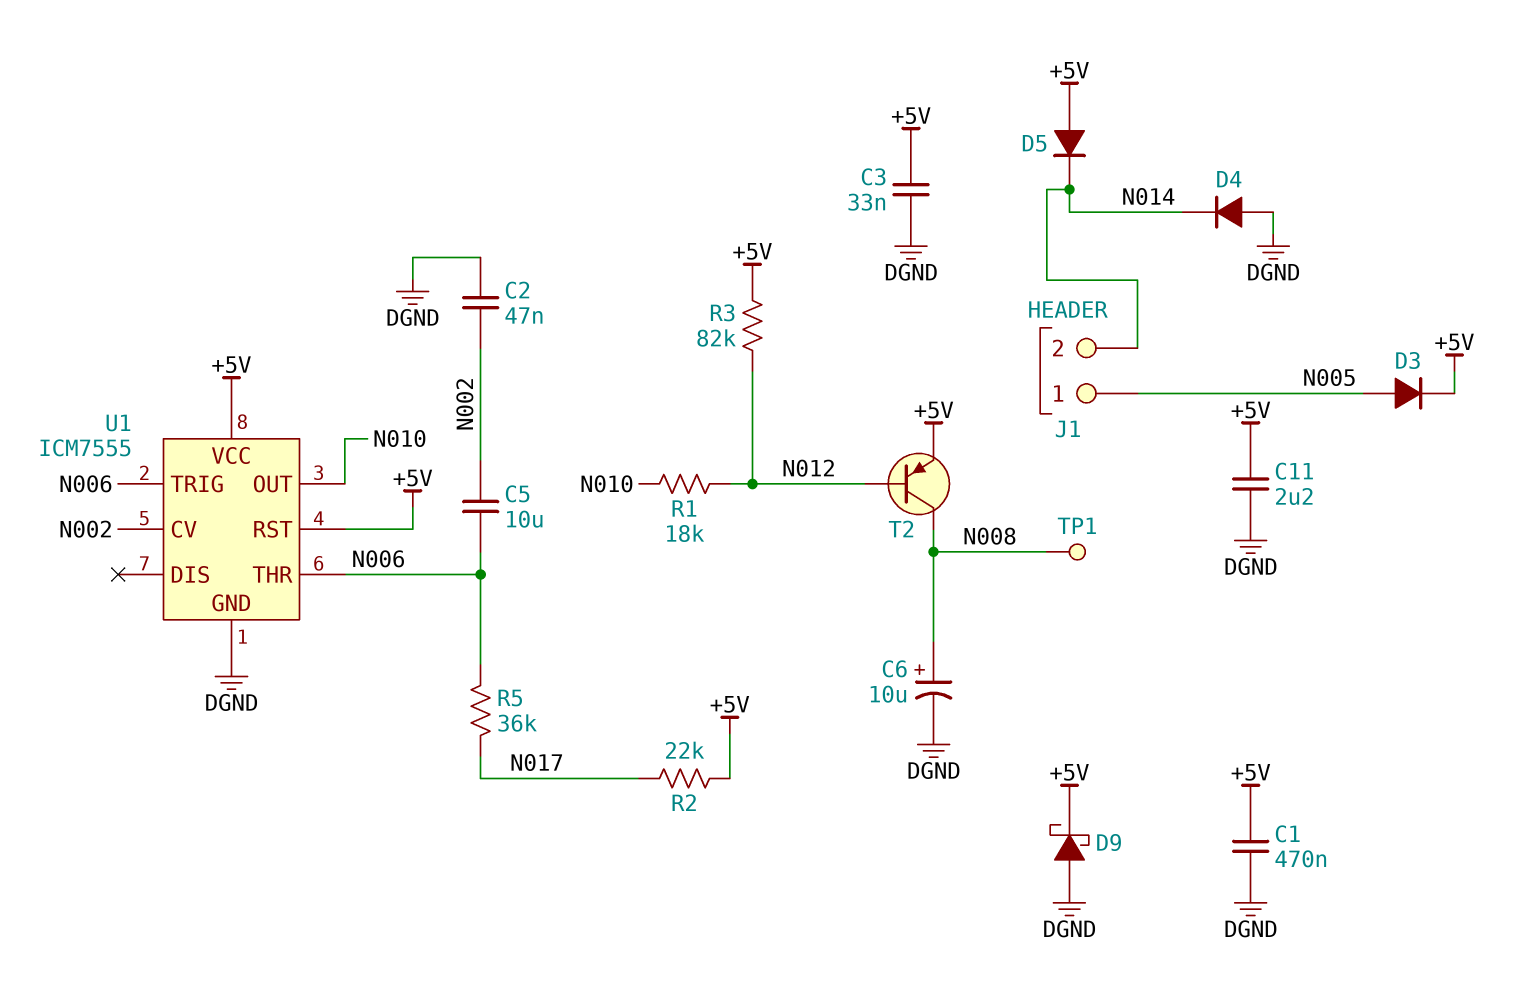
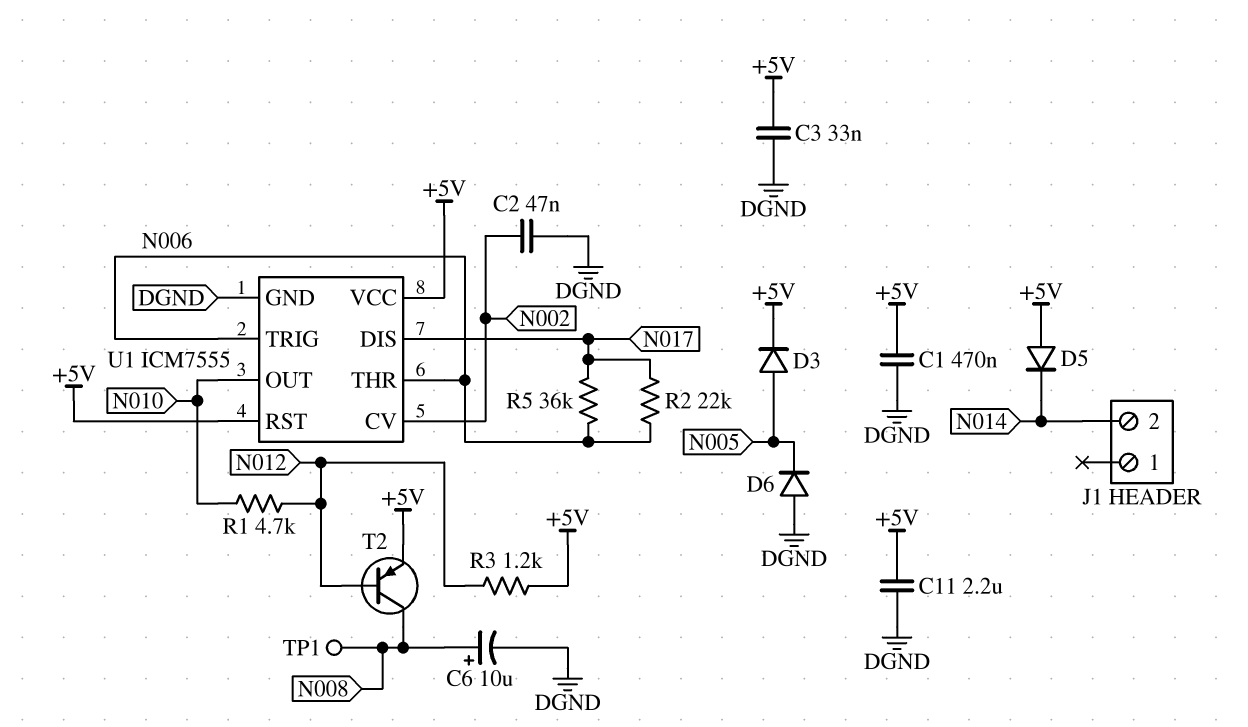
C5: 10uF (N002, N006) -> none
D4: diode (A DGND, K N014) -> none
D6: none -> diode (A DGND, K N005)
D9: schottky (A DGND, K +5V) -> none
J1 pin 1: N005 -> none
R1: 18k (N010, N012) -> 4.7k (N010, N012)
R2: 22k (+5V, N017) -> 22k (N006, N017)
R3: 82k (+5V, N012) -> 1.2k (+5V, N012)
U1 pin DIS: none -> N017

